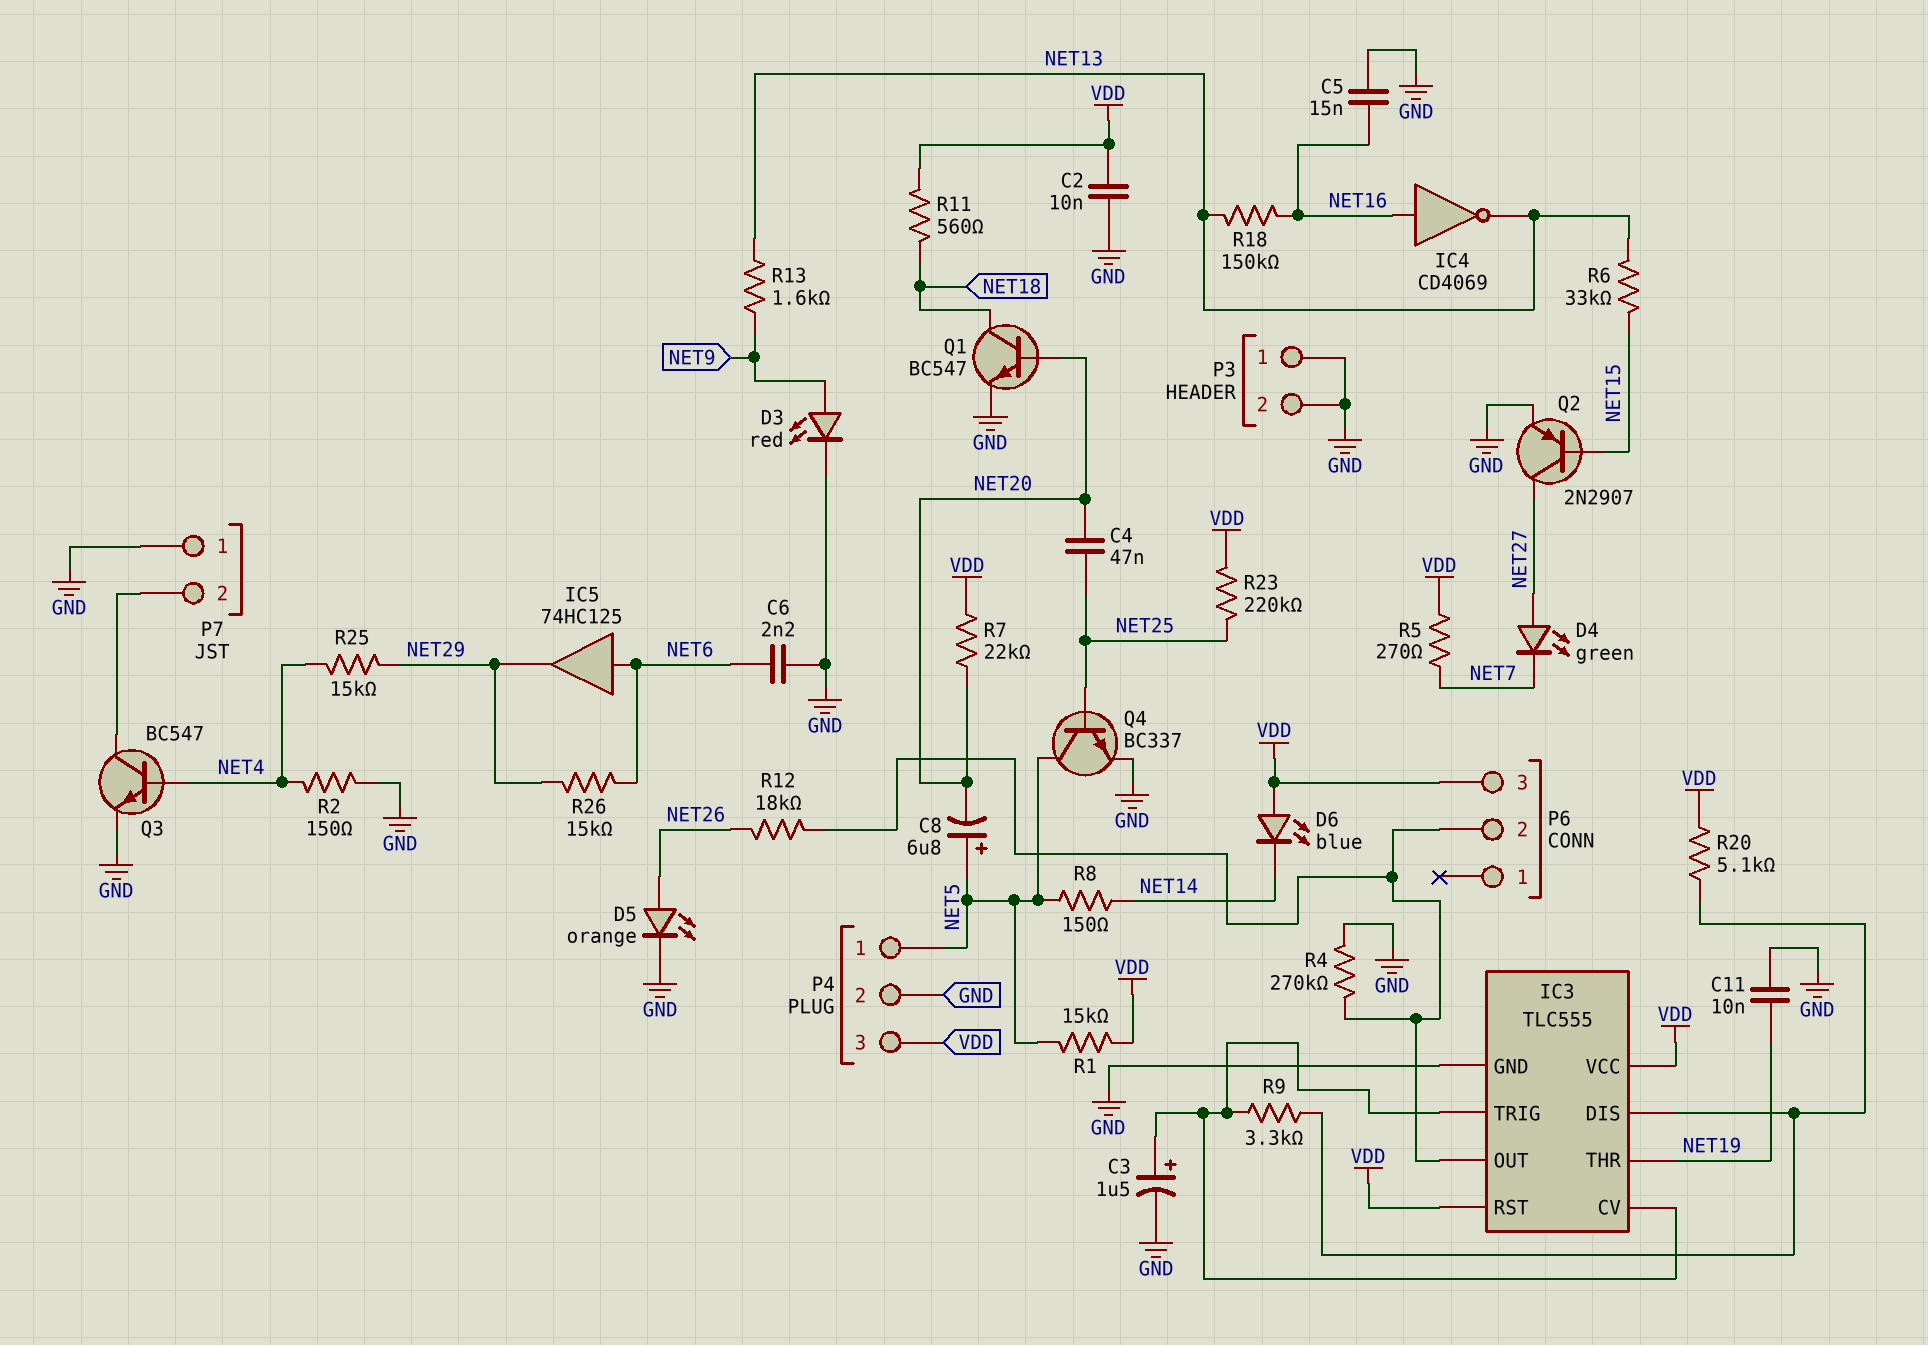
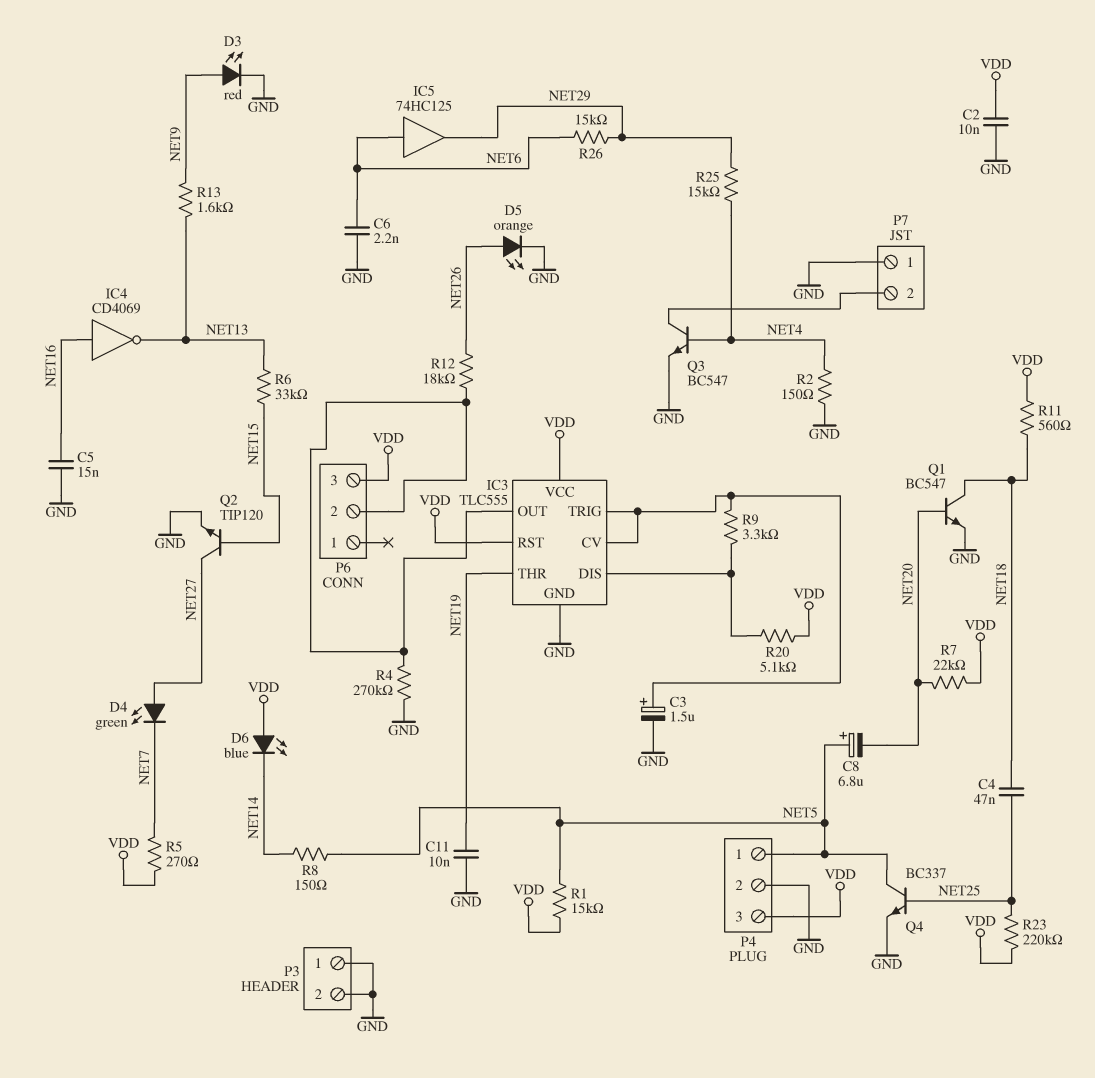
C4: 47nF (NET20, NET25) -> 47nF (NET18, NET25)
Q2: PNP 2N2907 (B NET15, C NET27, E GND) -> NPN TIP120 (B NET15, C NET27, E GND)
R18: 150k (NET13, NET16) -> none

